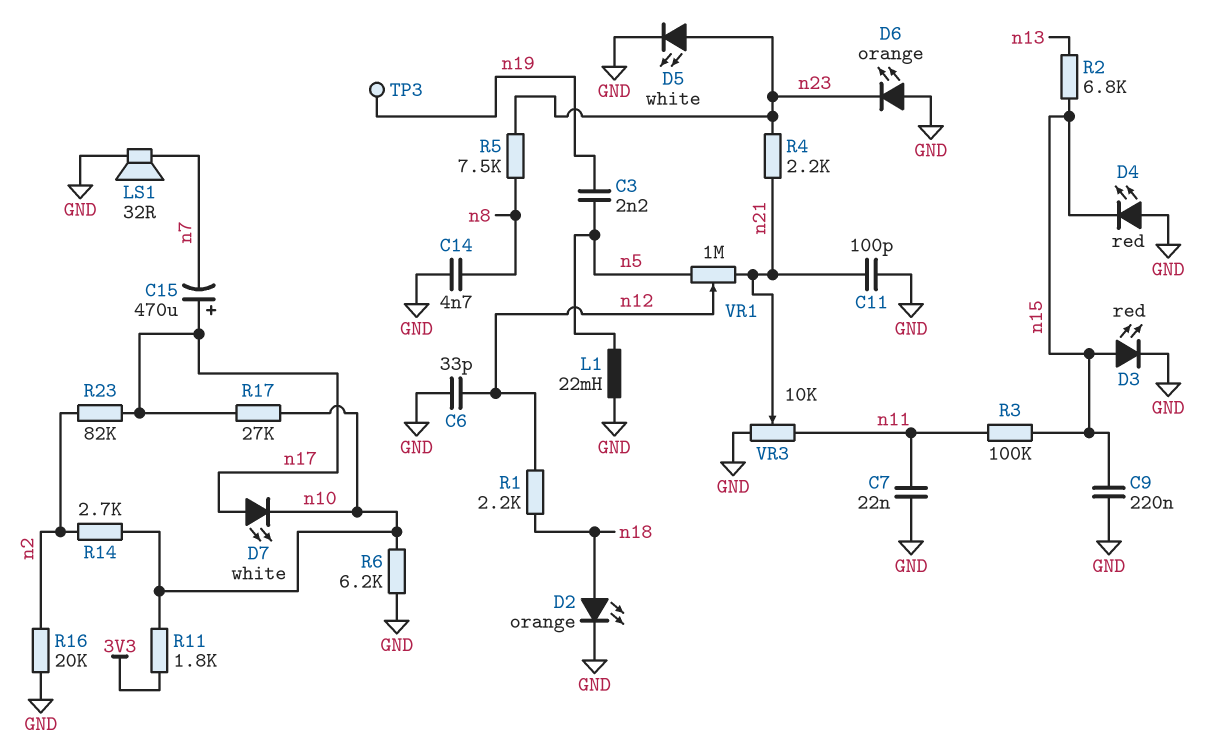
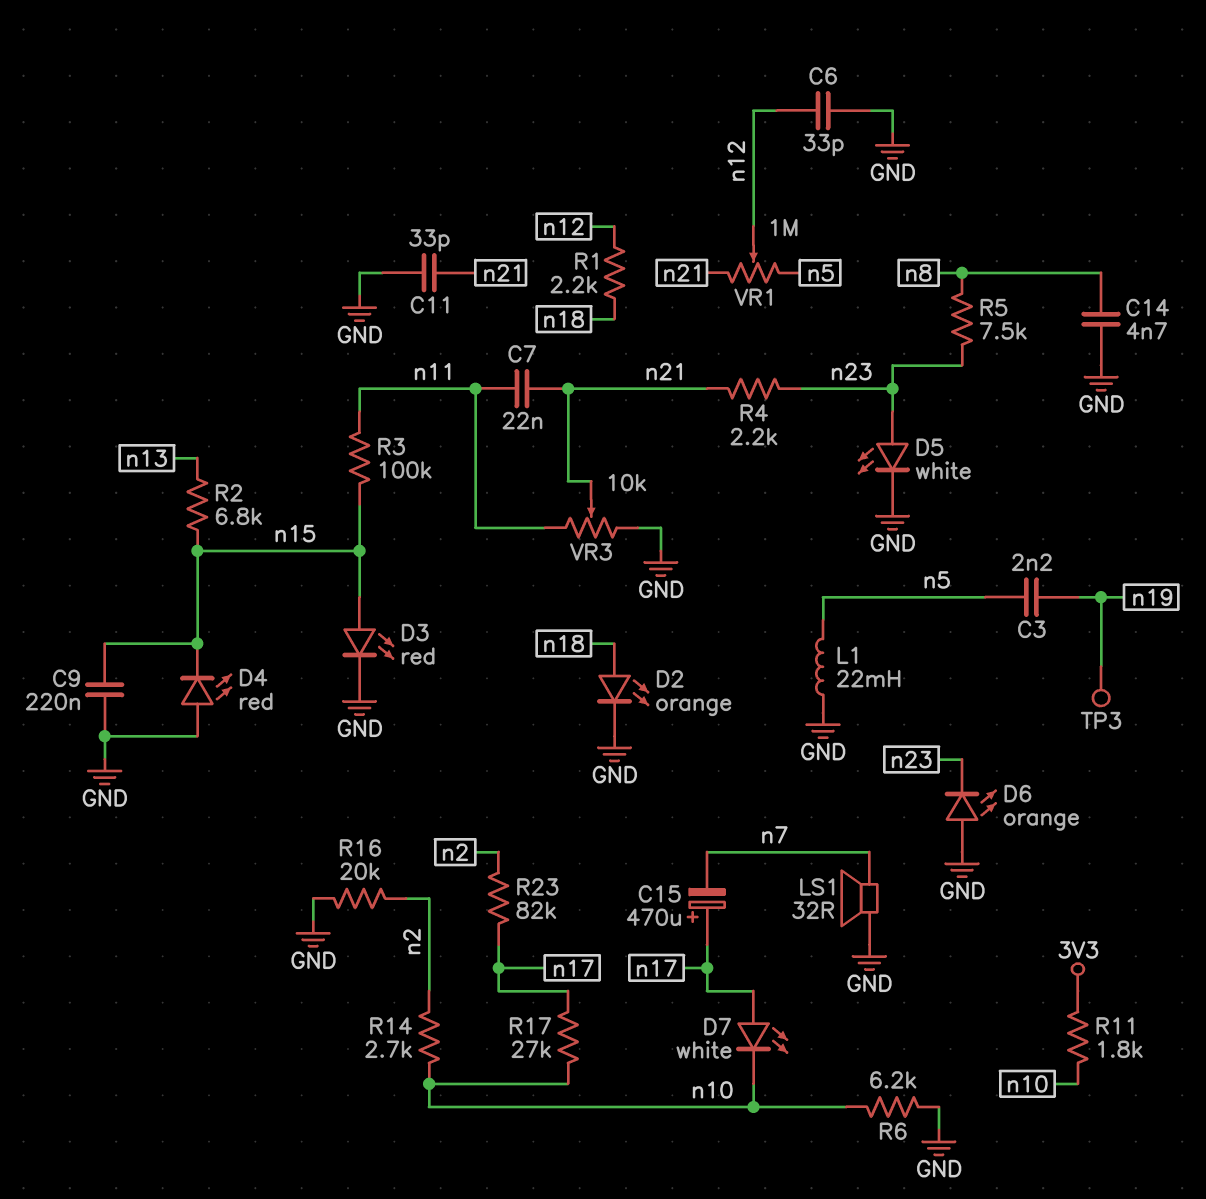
C7: 22nF (GND, n11) -> 22nF (n11, n21)
C11: 100pF (GND, n21) -> 33pF (GND, n21)

